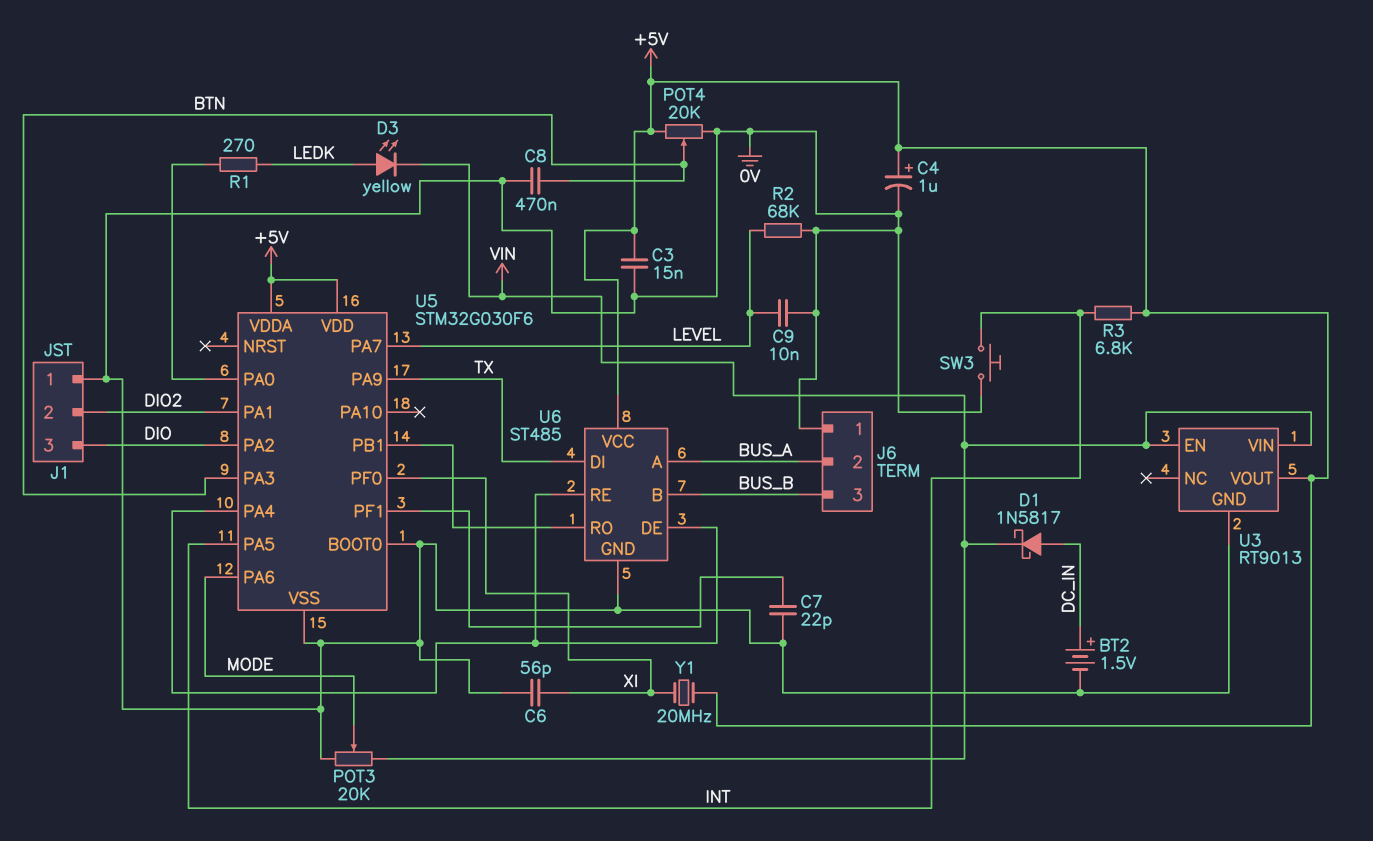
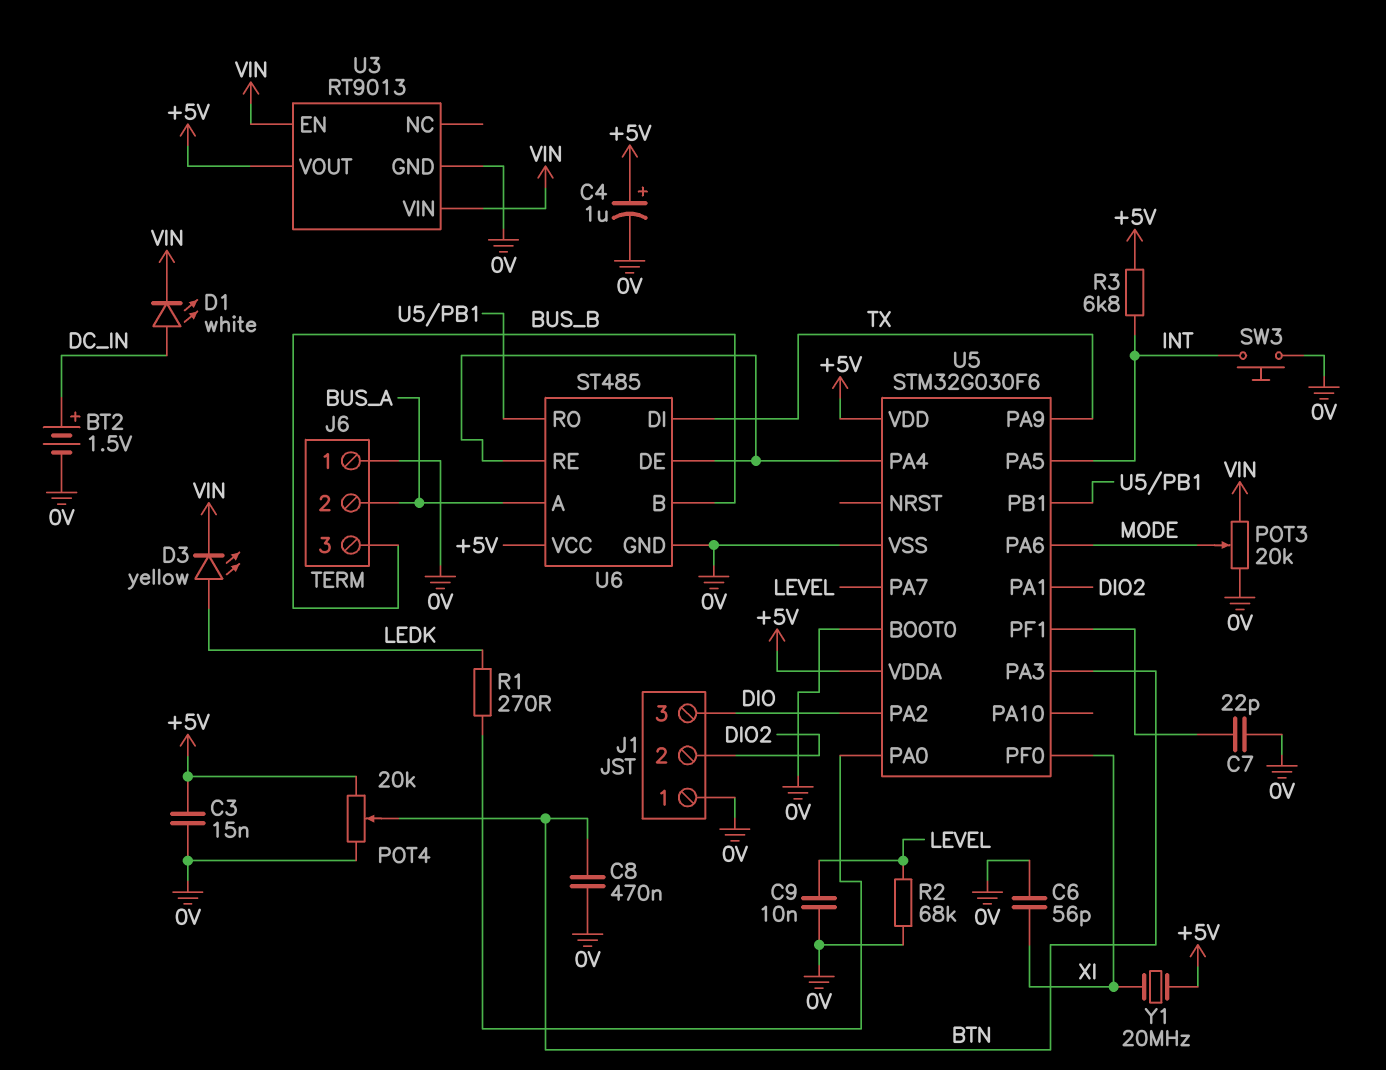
D1: schottky 1N5817 (A DC_IN, K VIN) -> LED white (A DC_IN, K VIN)

